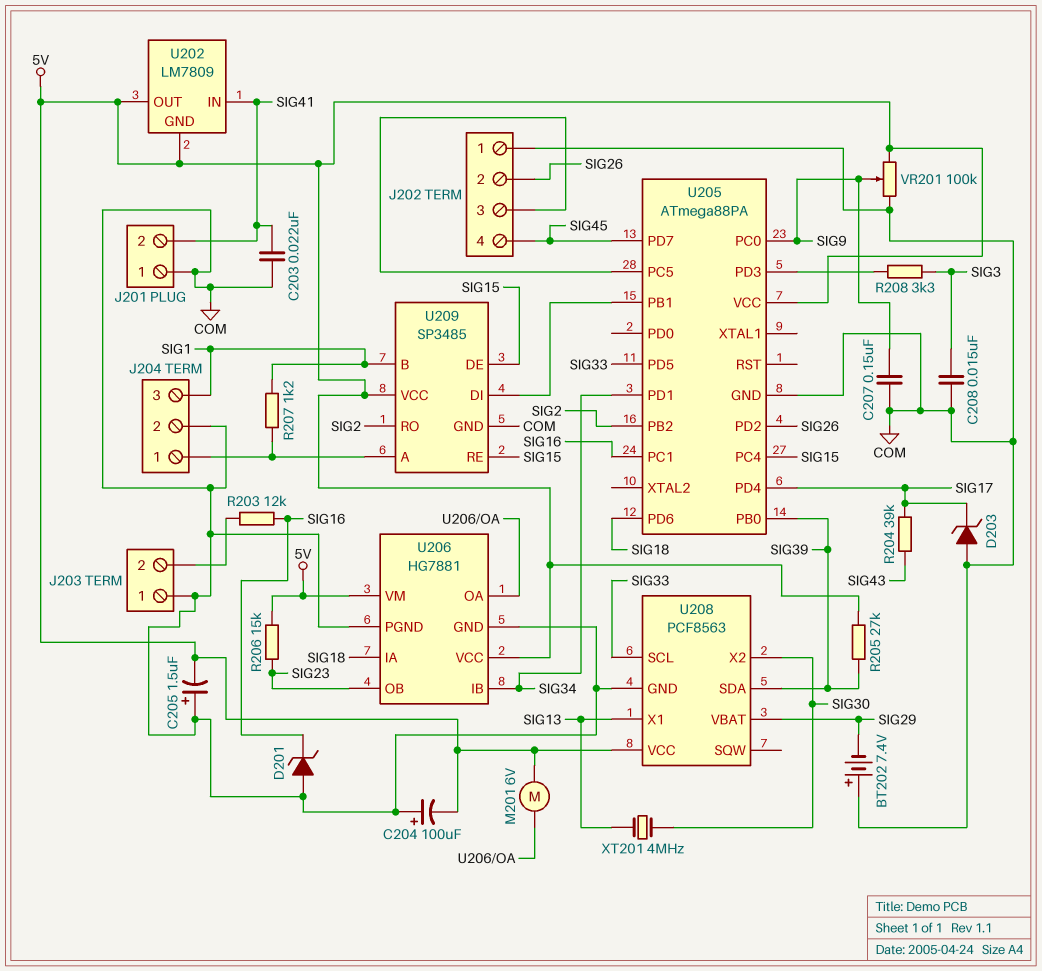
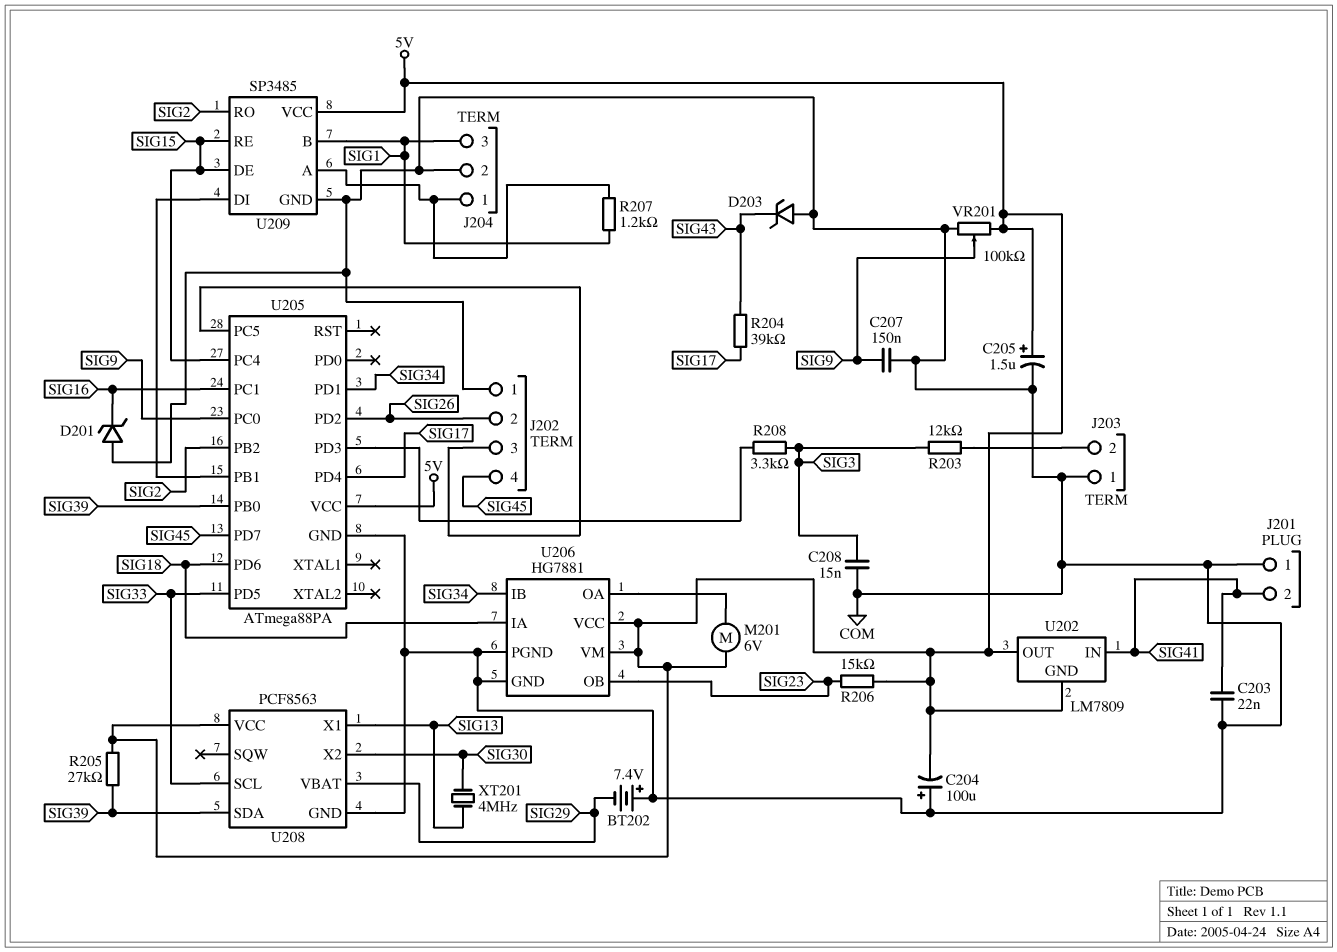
C205: 1.5uF (plus COM, minus 5V) -> 1.5uF (plus 5V, minus COM)
D203: zener (A COM, K SIG17) -> zener (A COM, K SIG43)
R203: 12k (J203/2, SIG16) -> 12k (J203/2, SIG3)

